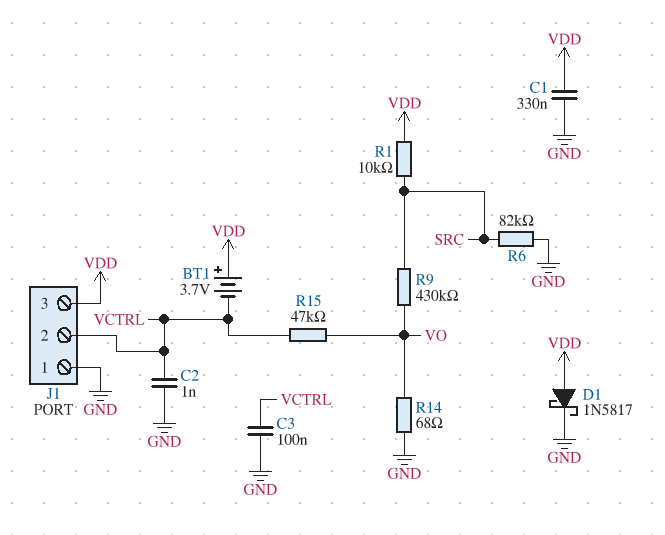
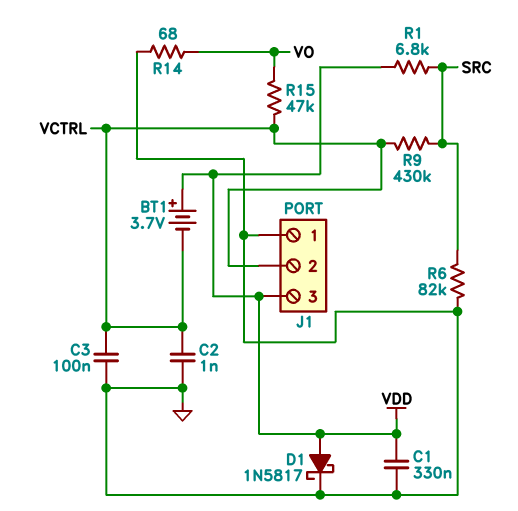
R1: 10k (SRC, VDD) -> 6.8k (SRC, VDD)
R9: 430k (SRC, VO) -> 430k (SRC, VCTRL)

